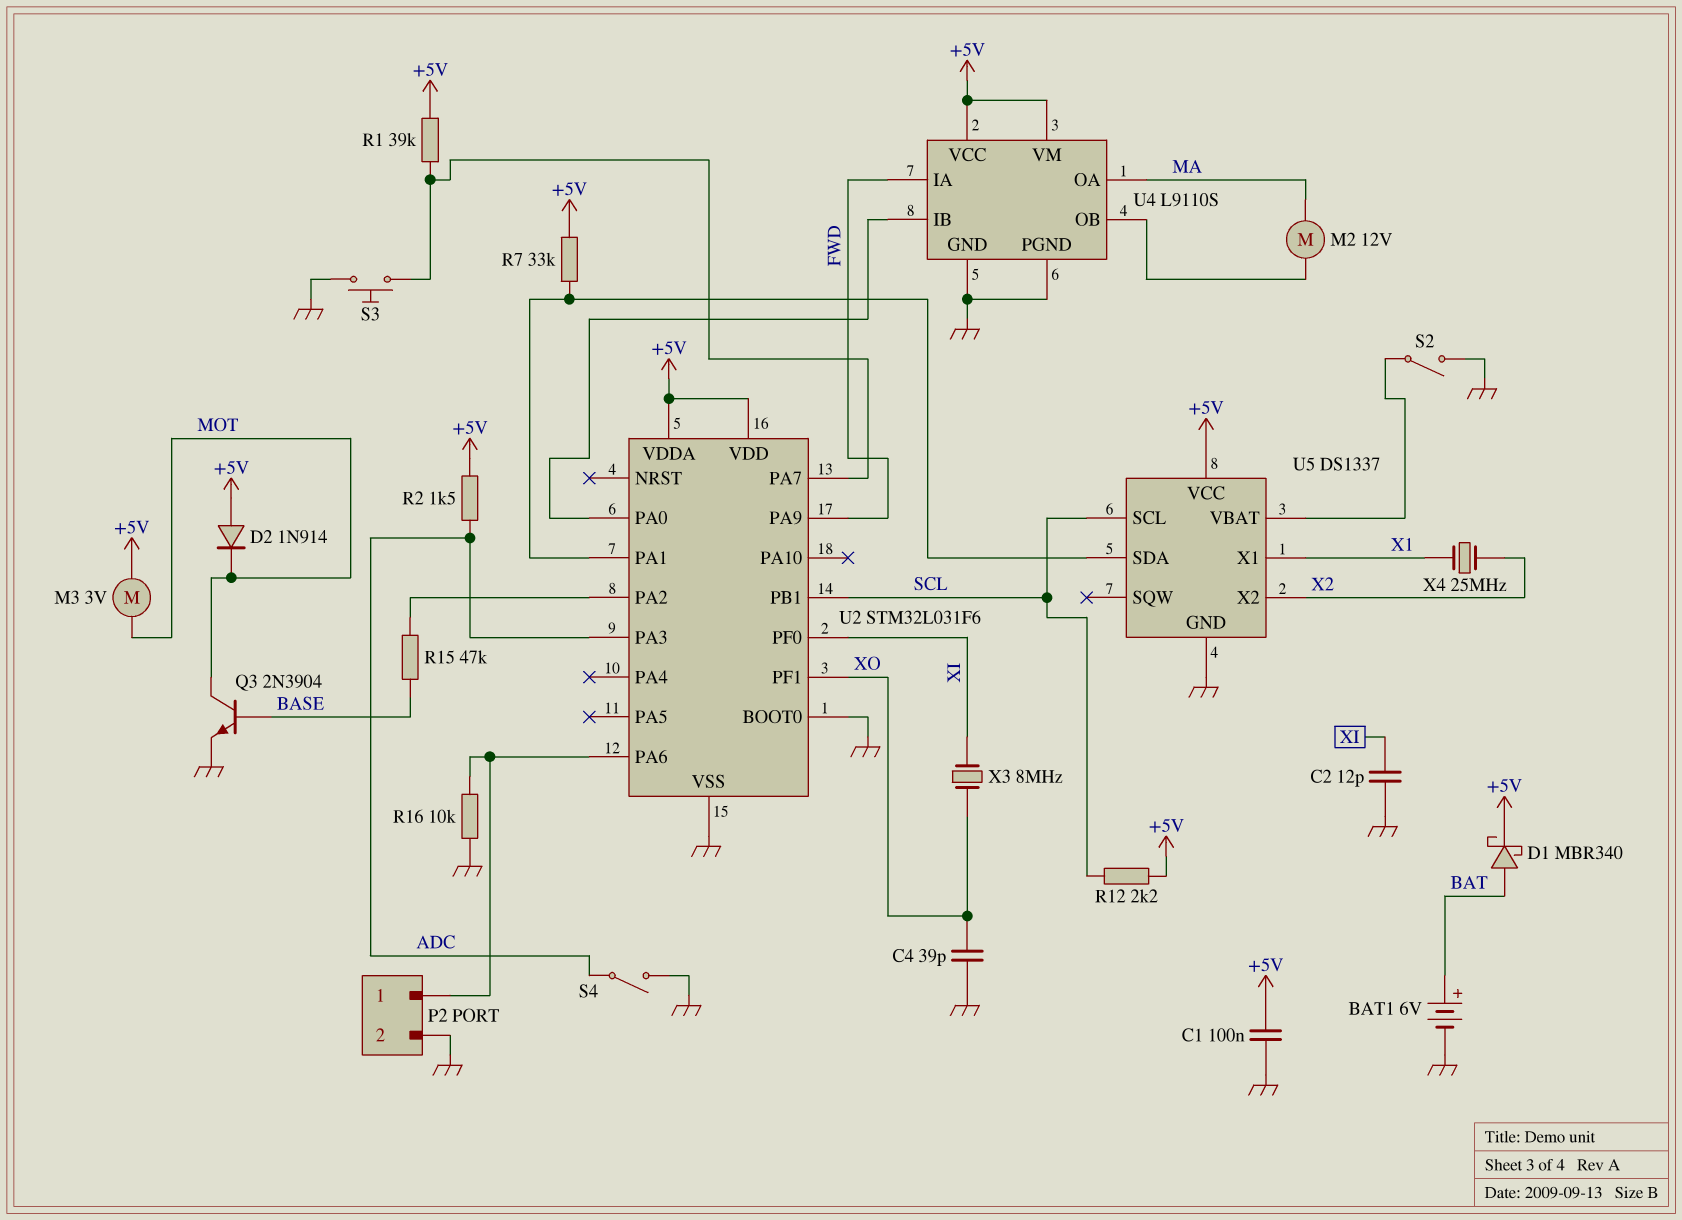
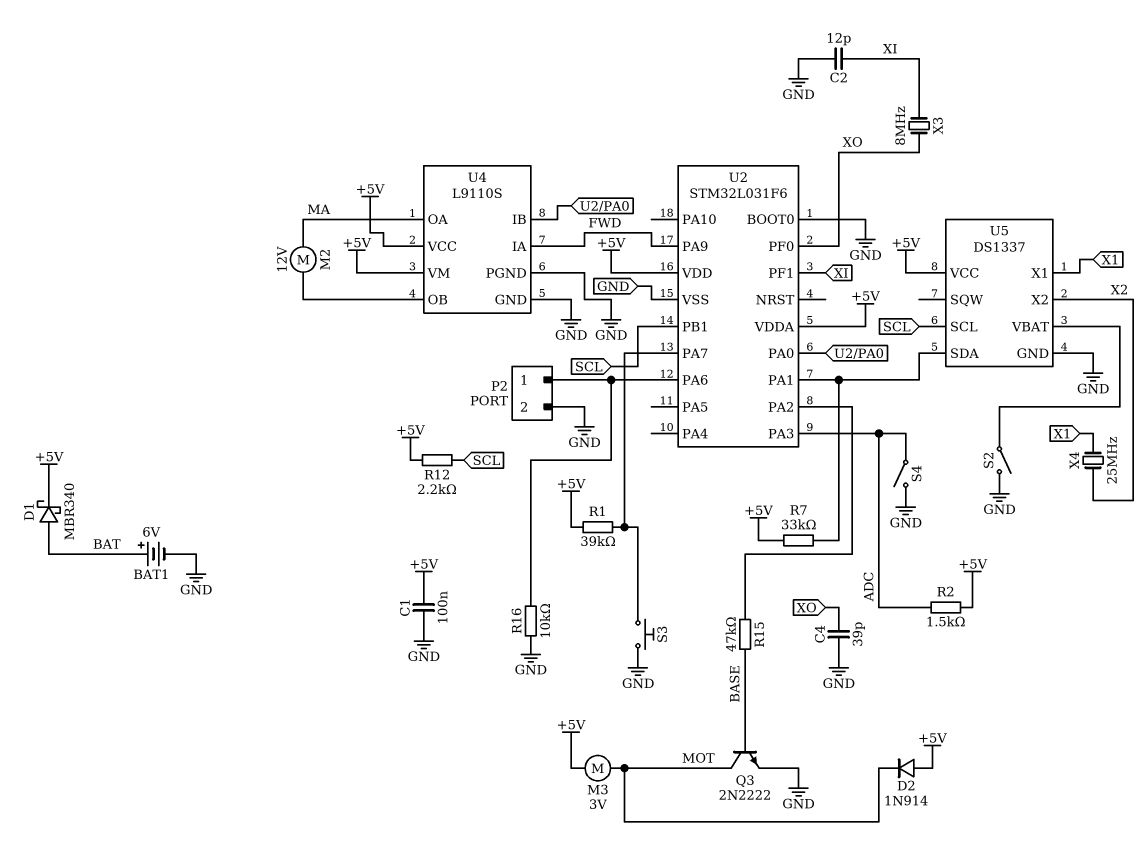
Q3: NPN 2N3904 (B BASE, C MOT, E GND) -> NPN 2N2222 (B BASE, C MOT, E GND)
U2 pin PF0: XI -> XO
U2 pin PF1: XO -> XI

